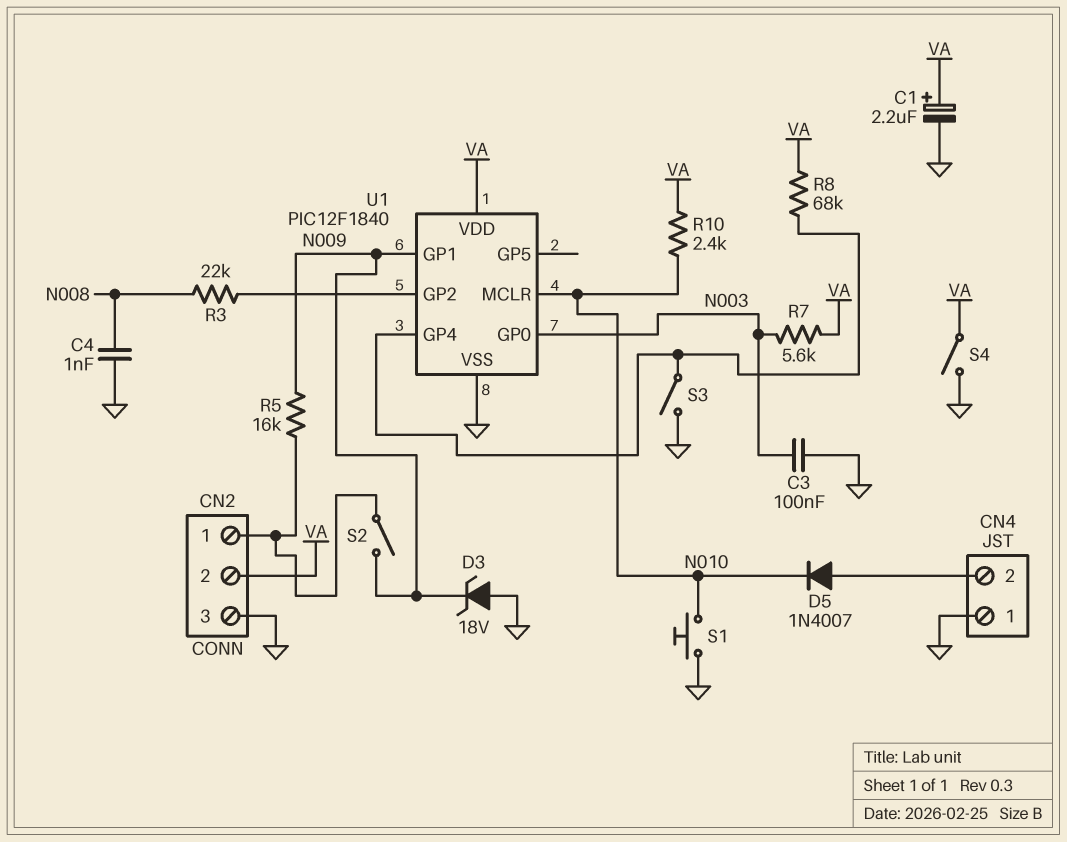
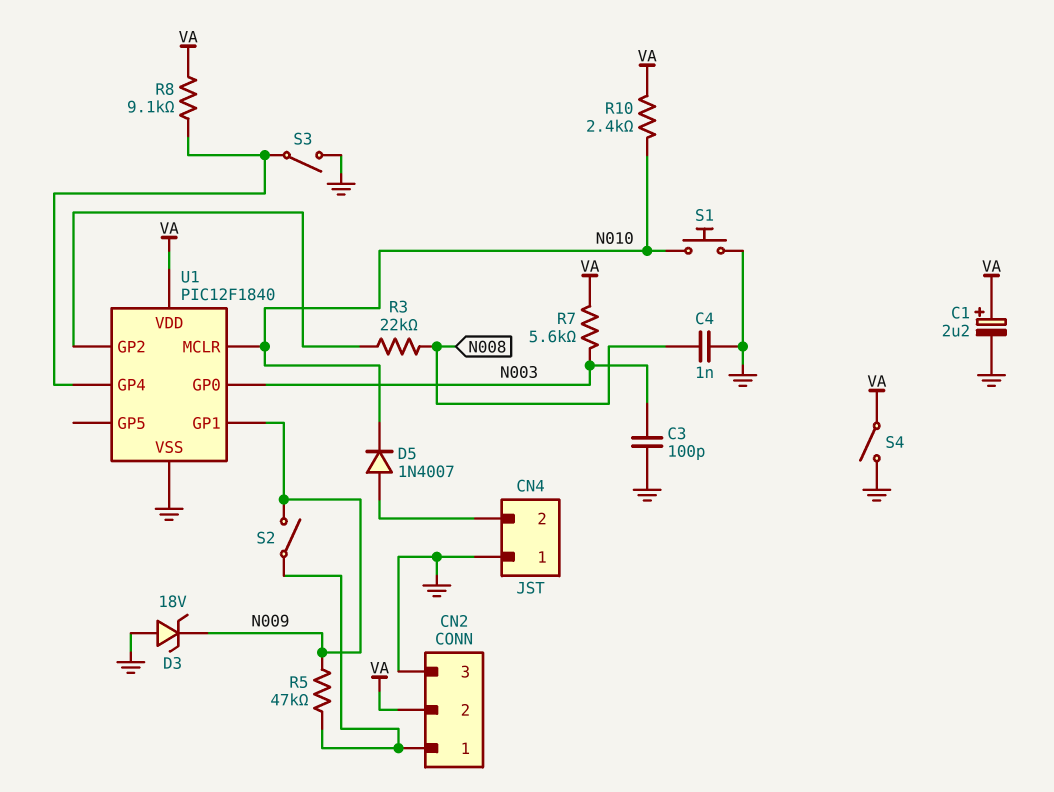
C3: 100nF (GND, N003) -> 100pF (GND, N003)
R5: 16k (CN2/1, N009) -> 47k (CN2/1, N009)
R8: 68k (U1/GP4, VA) -> 9.1k (U1/GP4, VA)

